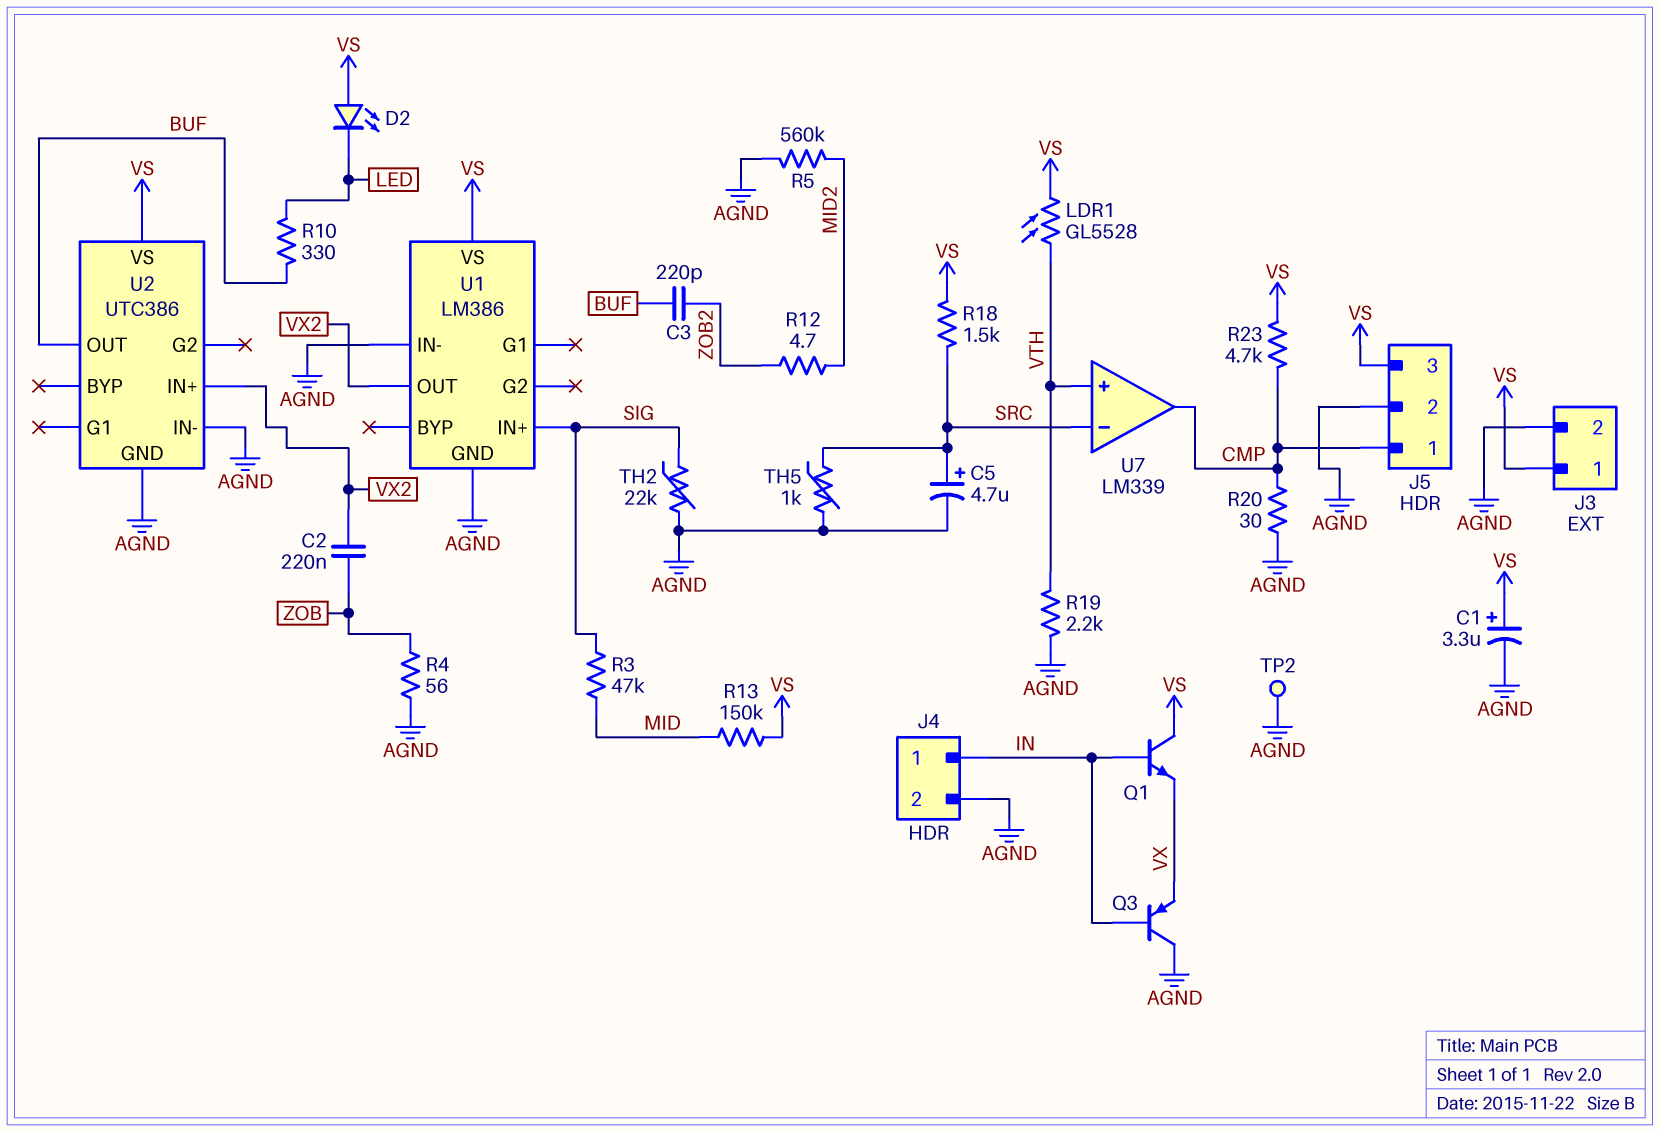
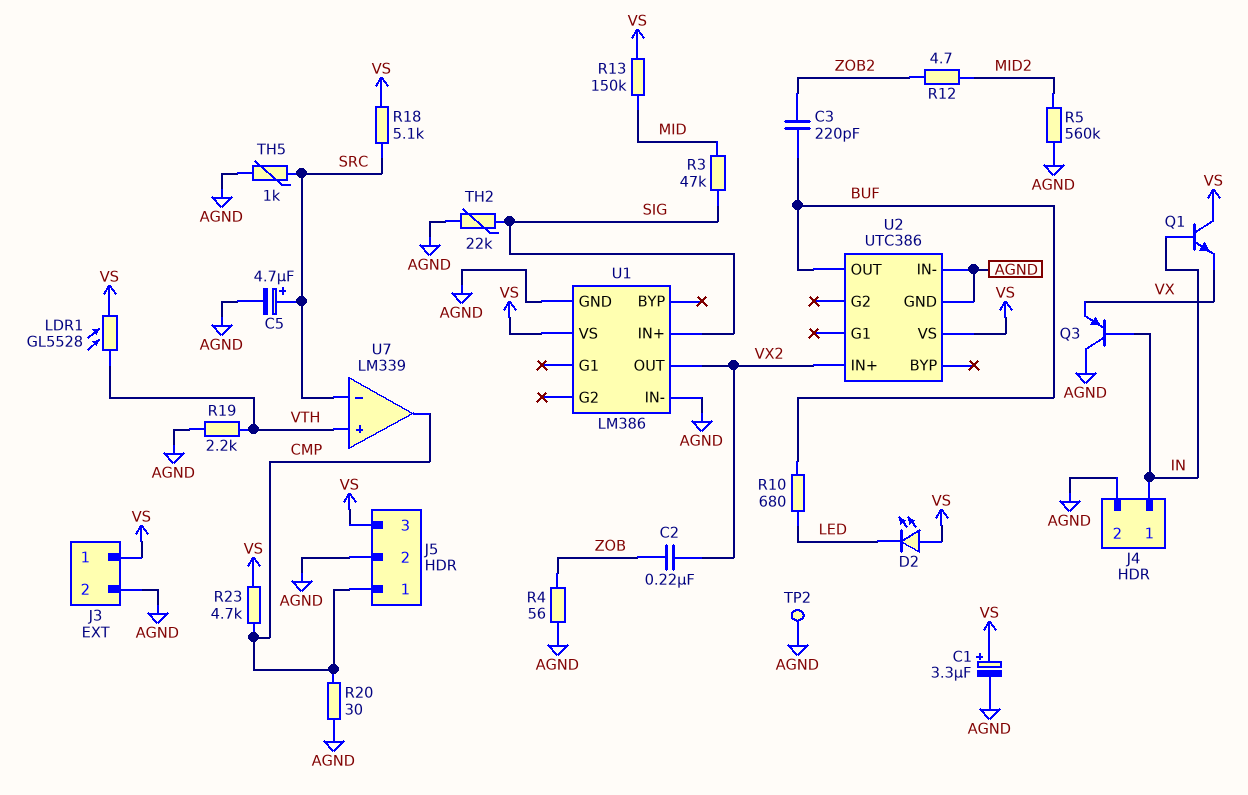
R10: 330 (BUF, LED) -> 680 (BUF, LED)
R18: 1.5k (SRC, VS) -> 5.1k (SRC, VS)

